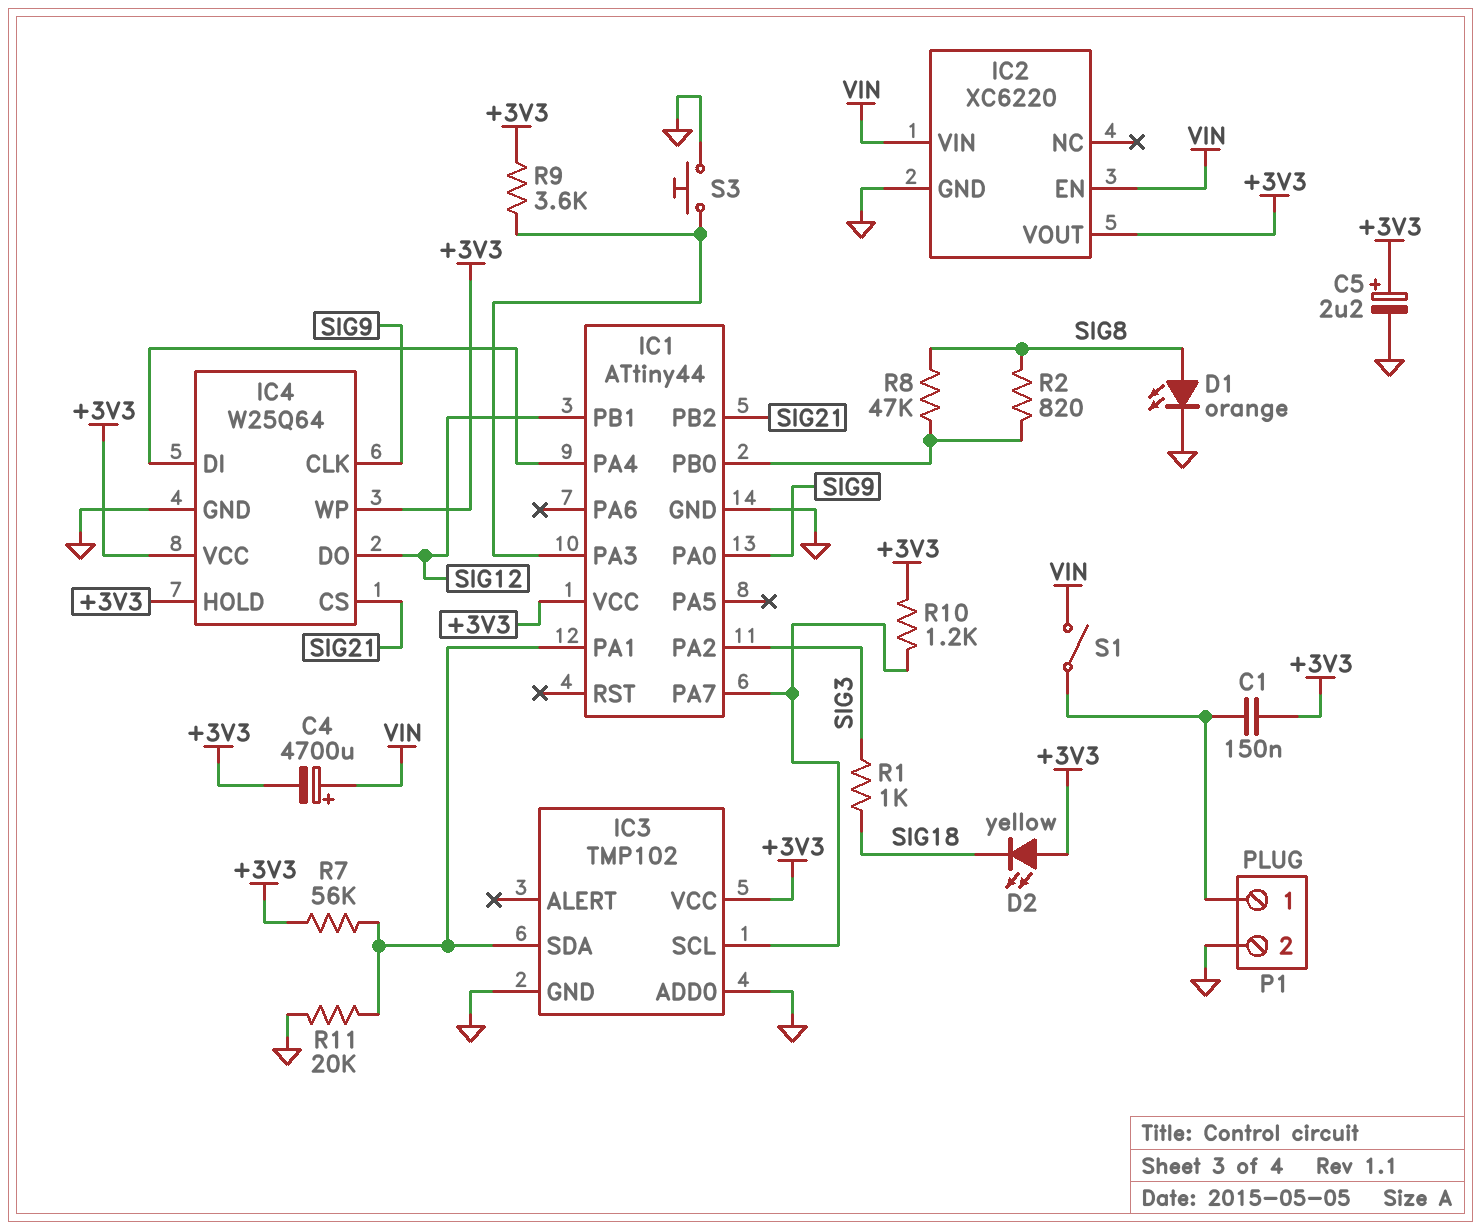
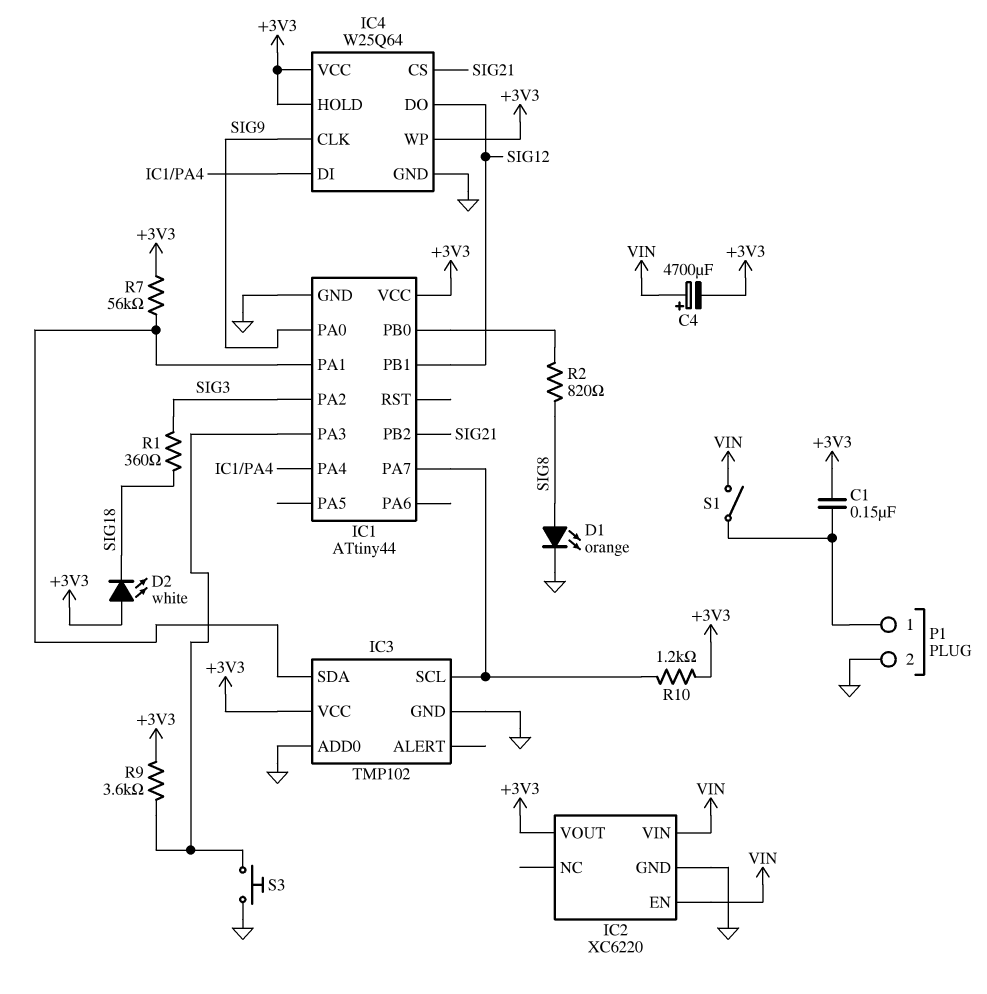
C5: 2.2uF (plus +3V3, minus GND) -> none
D2: LED yellow (A +3V3, K SIG18) -> LED white (A +3V3, K SIG18)
R1: 1k (SIG3, SIG18) -> 360 (SIG3, SIG18)
R8: 47k (IC1/PB0, SIG8) -> none
R11: 20k (GND, IC1/PA1) -> none

